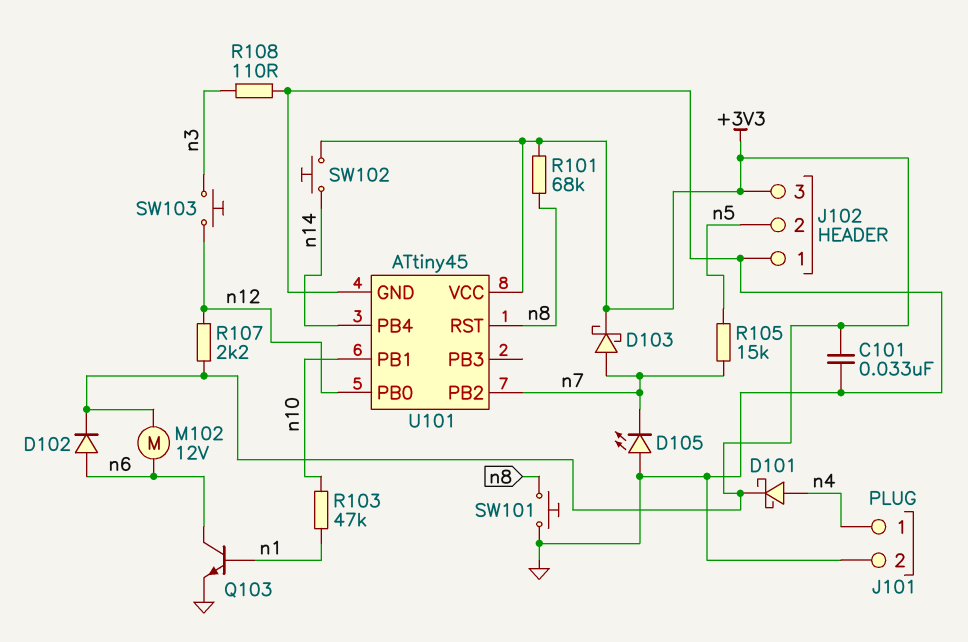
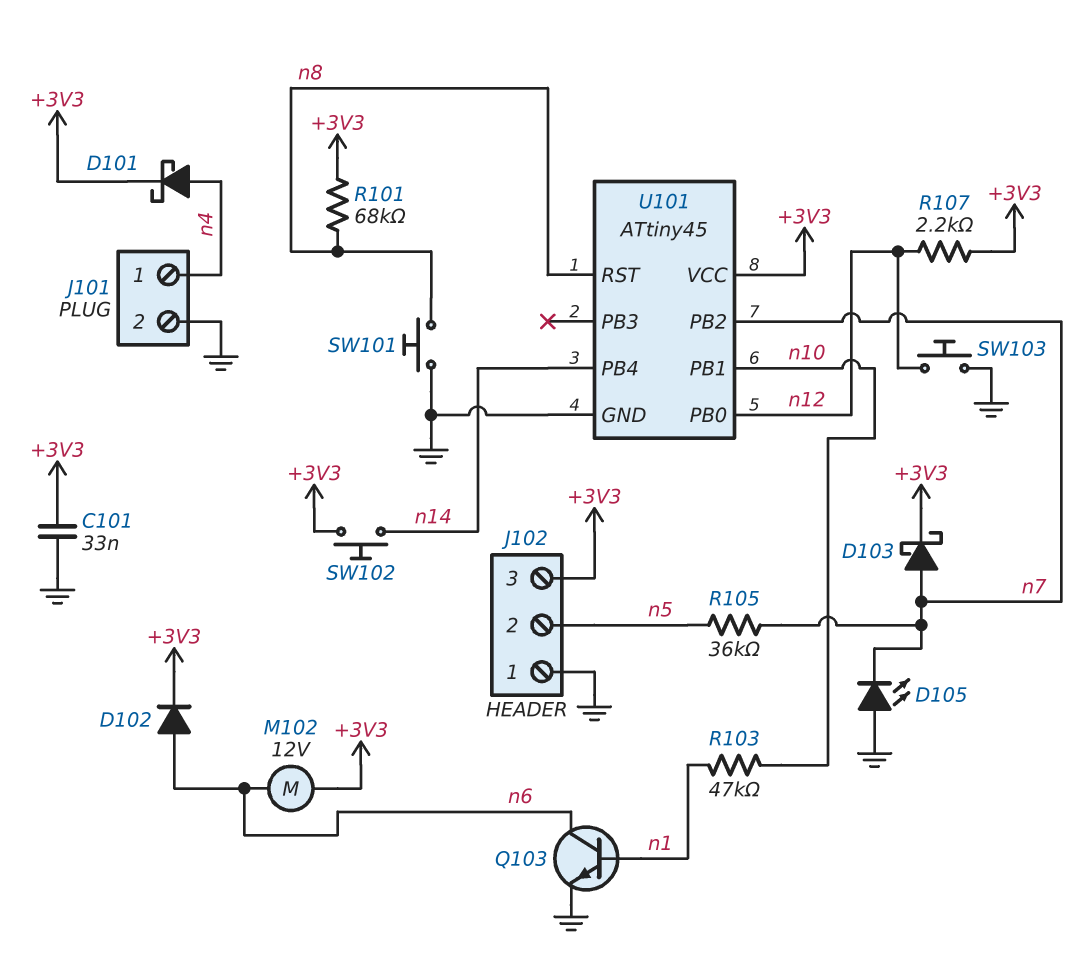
R105: 15k (n5, n7) -> 36k (n5, n7)
R108: 110 (GND, n3) -> none
SW103: button (n3, n12) -> button (GND, n12)

